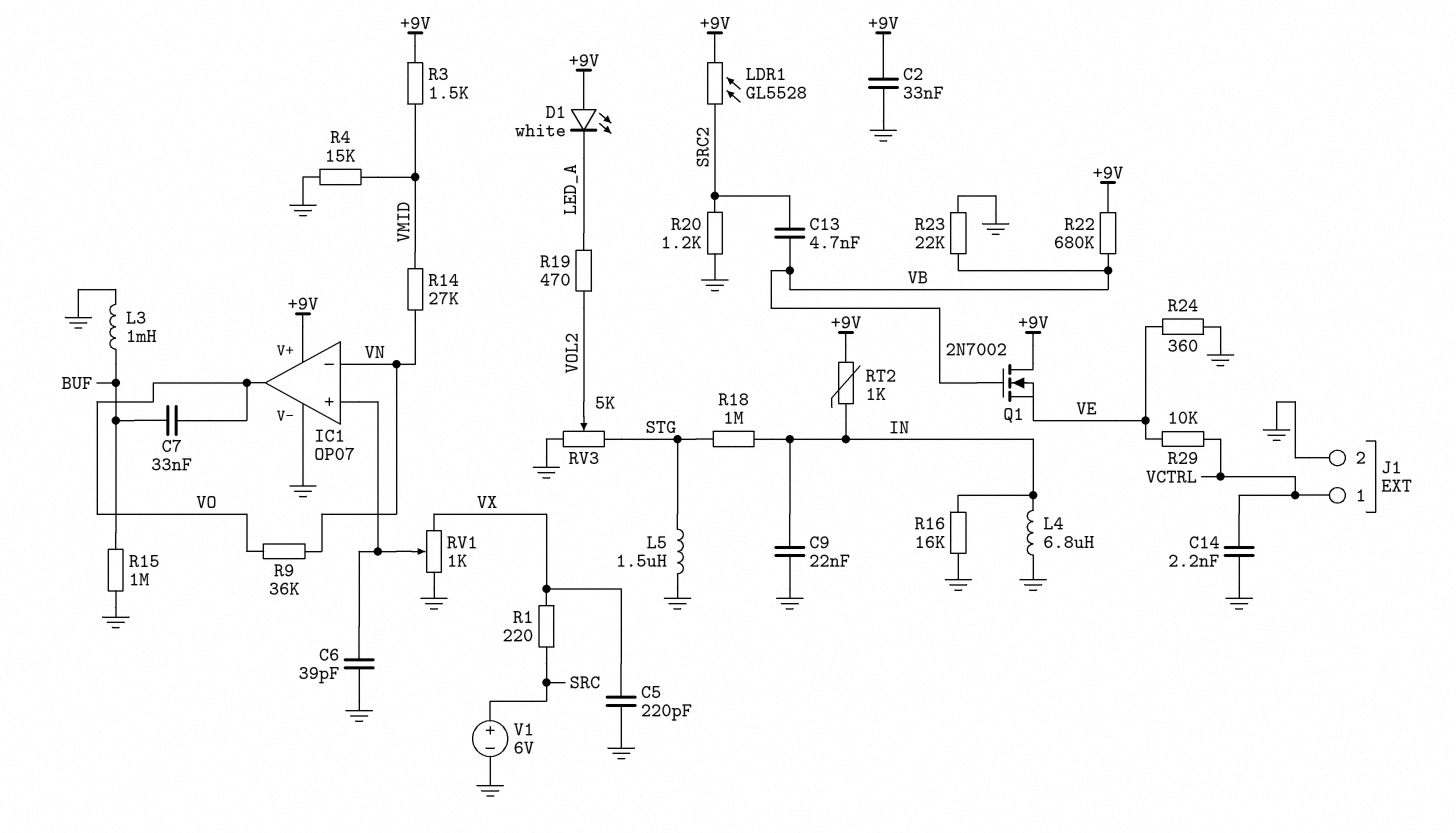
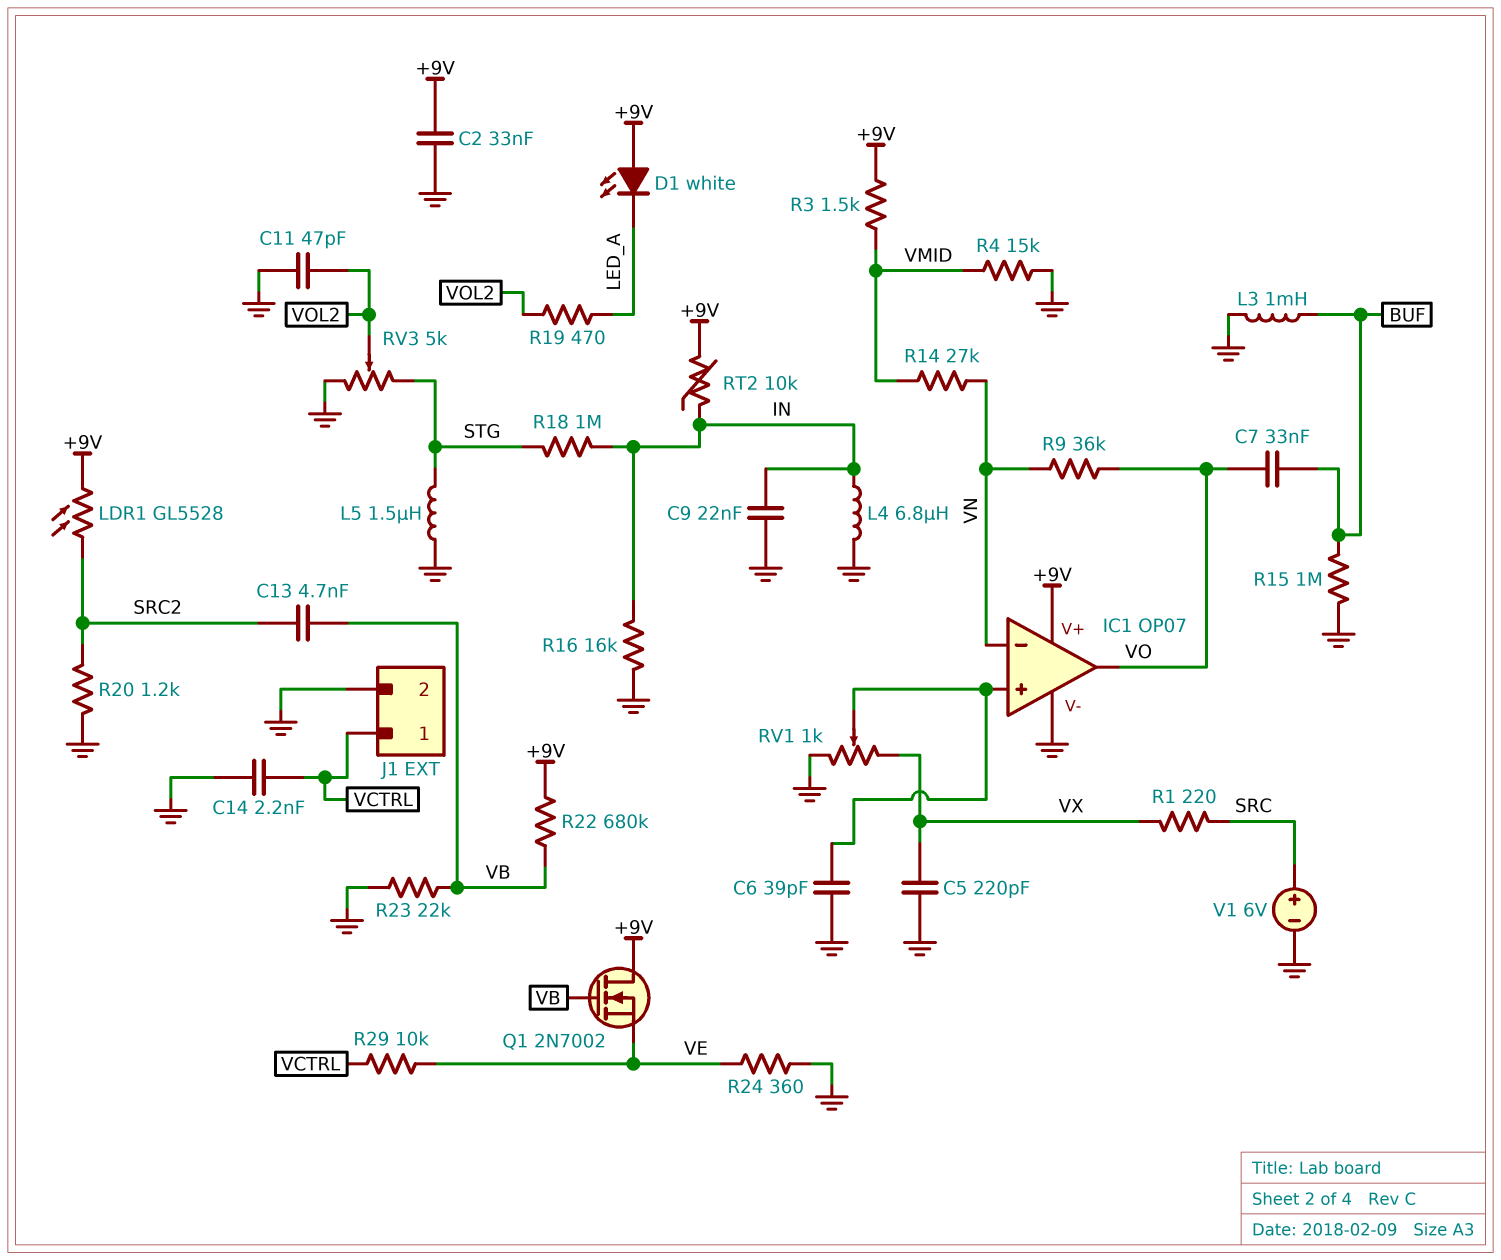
C11: none -> 47pF (GND, VOL2)
RT2: 1k (+9V, IN) -> 10k (+9V, IN)

